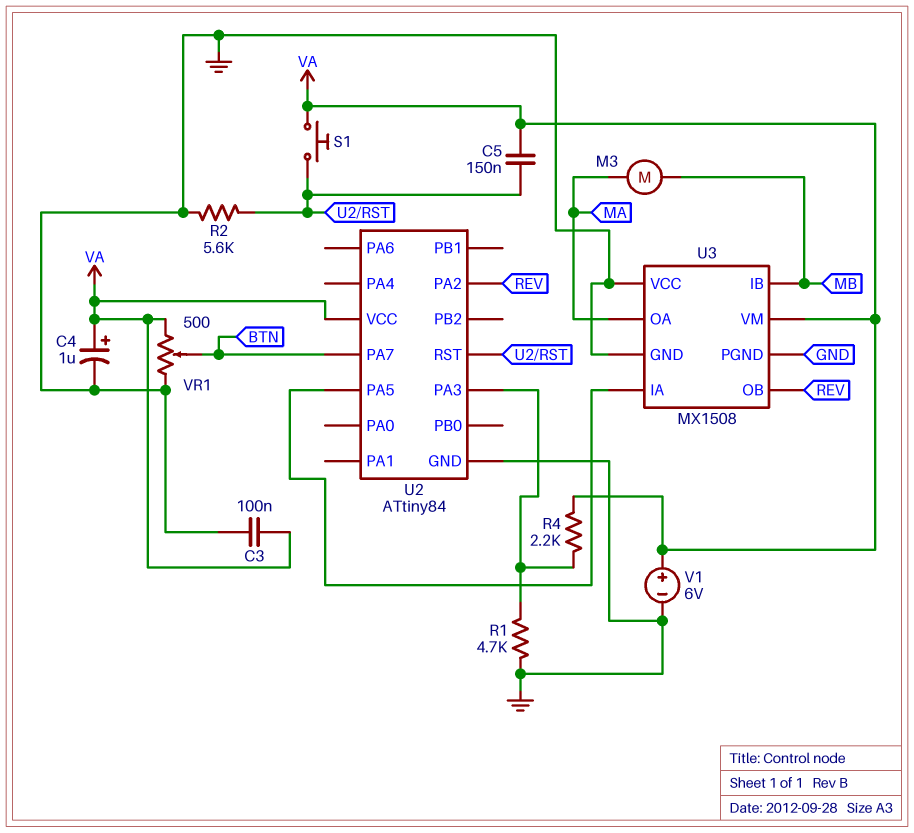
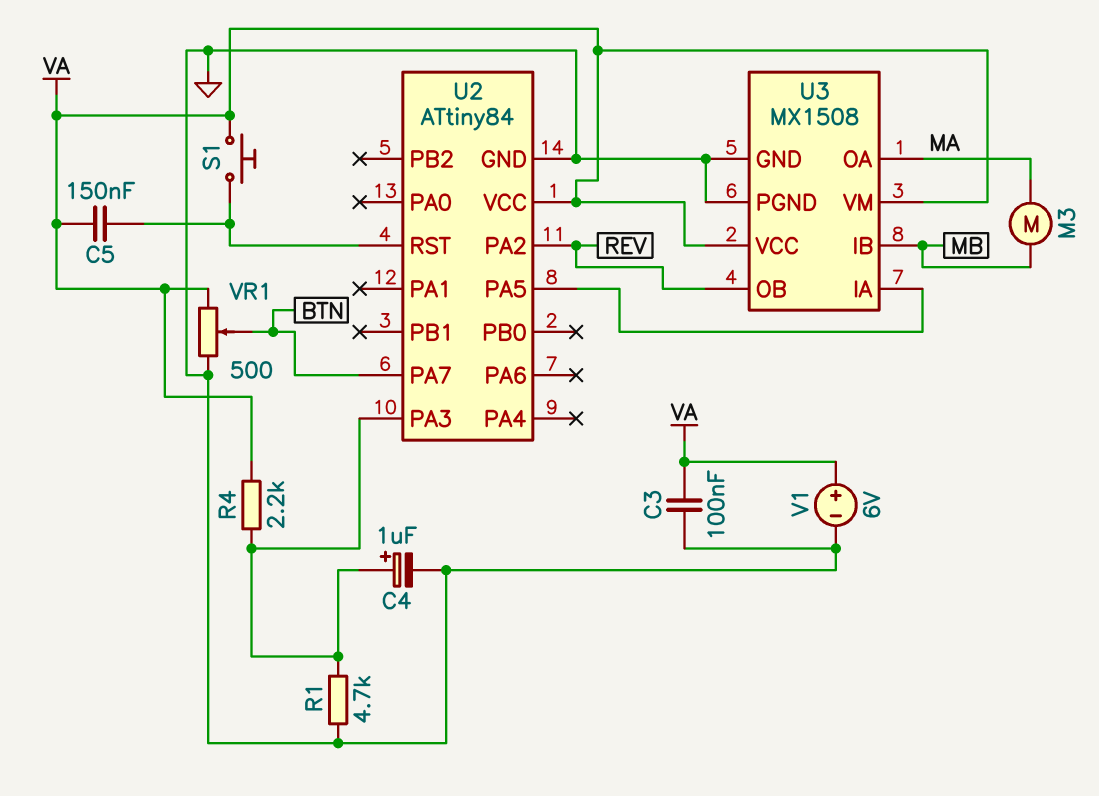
C4: 1uF (plus VA, minus GND) -> 1uF (plus U2/PA3, minus GND)
R2: 5.6k (GND, U2/RST) -> none
U3 pin VCC: GND -> VA

